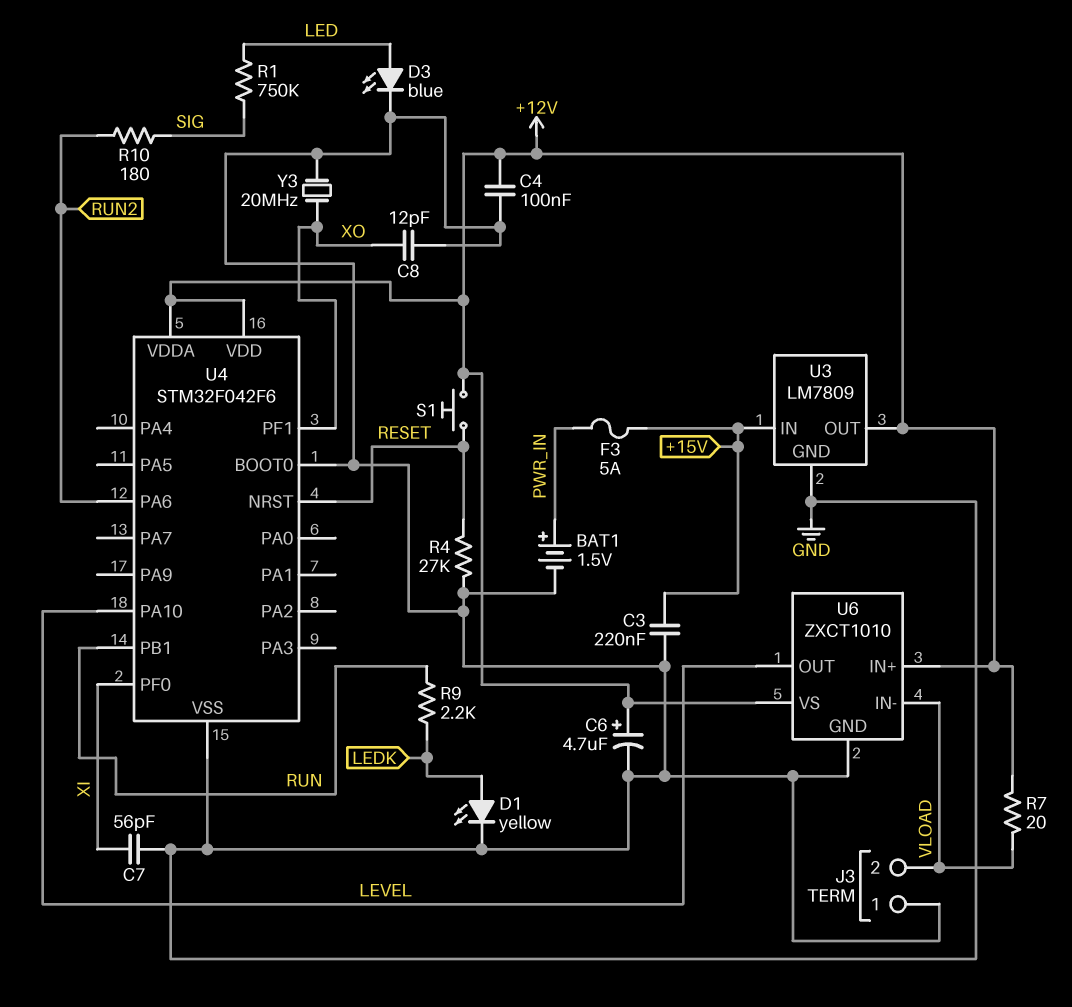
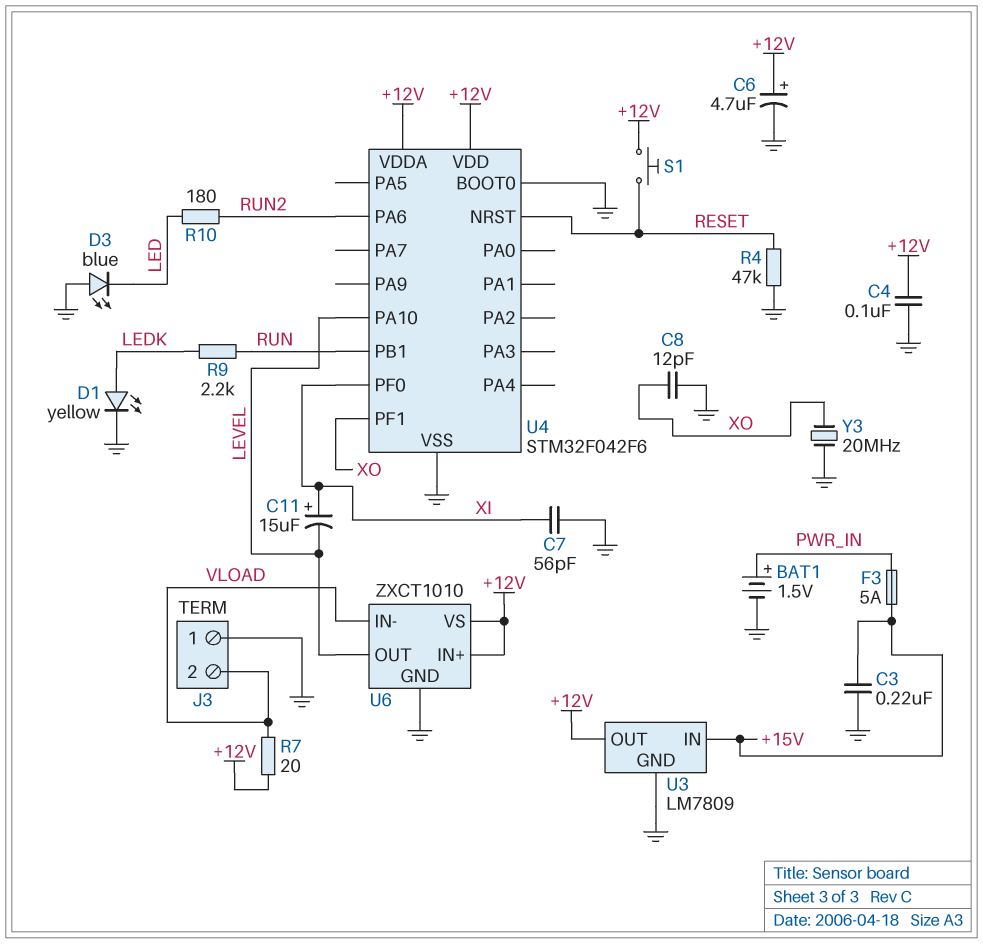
C11: none -> 15uF (plus XI, minus LEVEL)
D3: LED blue (A LED, K GND) -> LED blue (A GND, K LED)
R1: 750k (LED, SIG) -> none
R4: 27k (GND, RESET) -> 47k (GND, RESET)
R10: 180 (RUN2, SIG) -> 180 (LED, RUN2)

